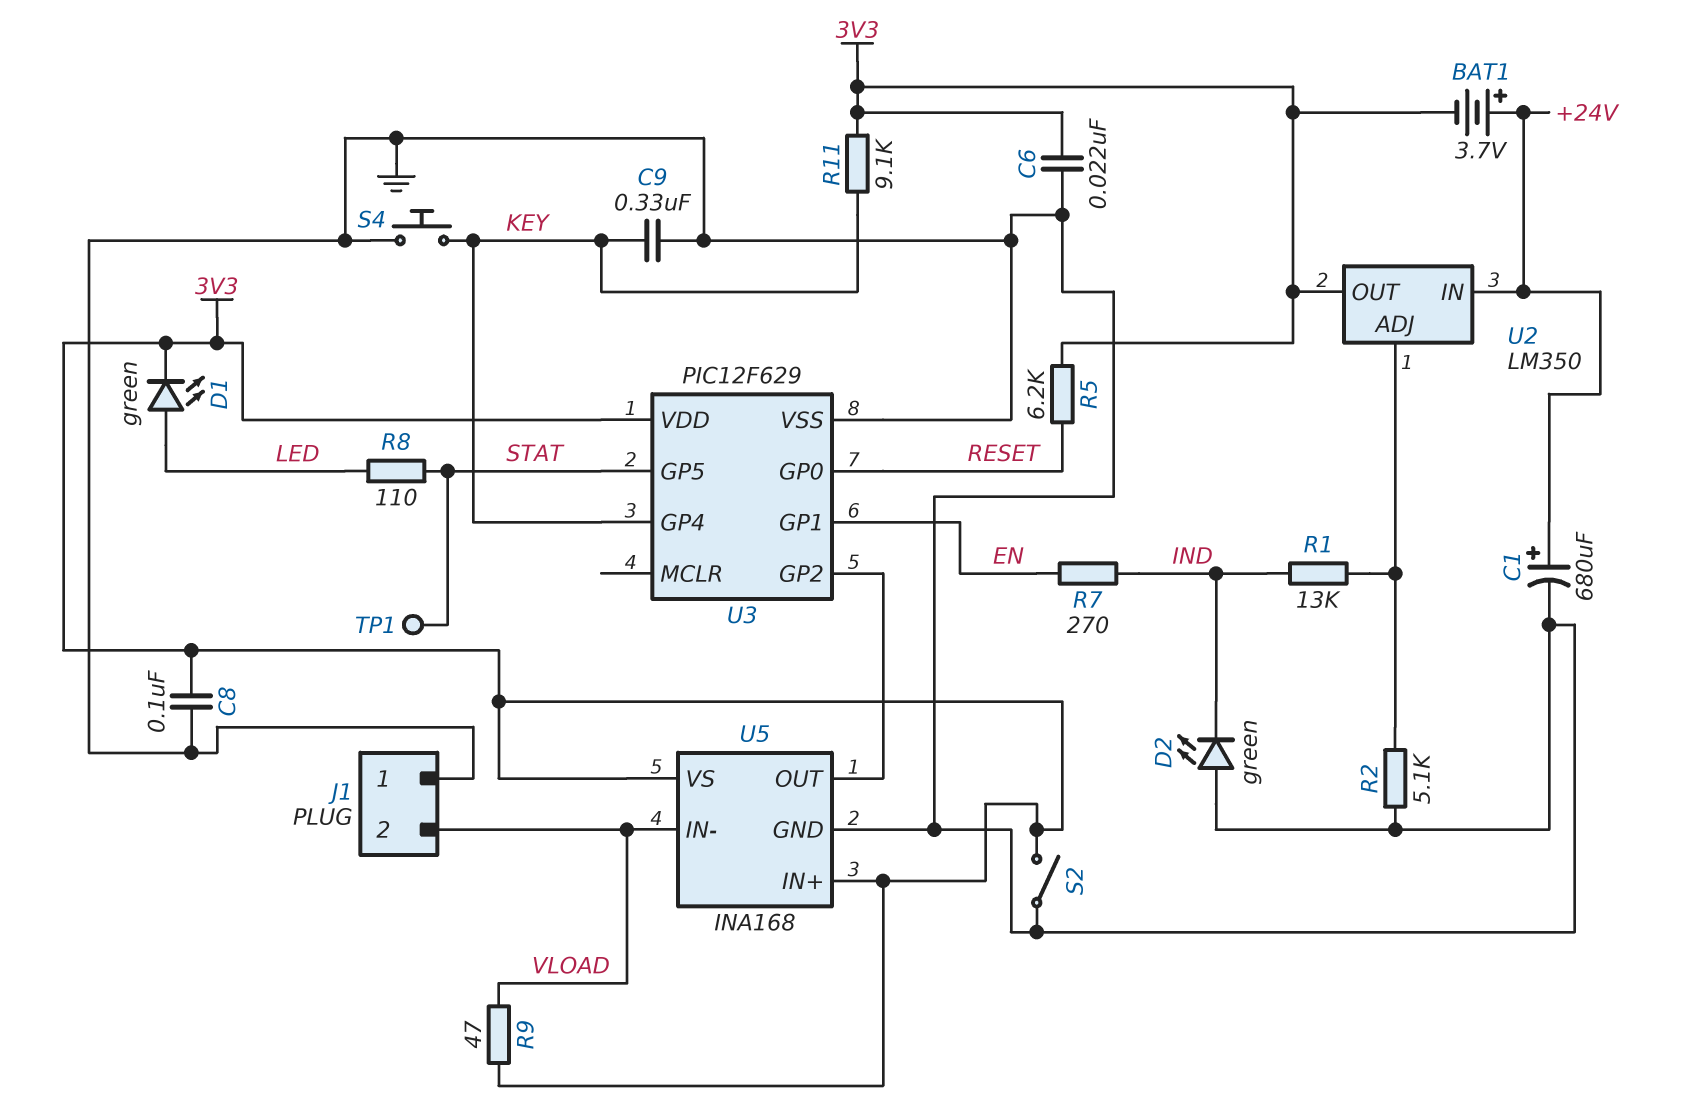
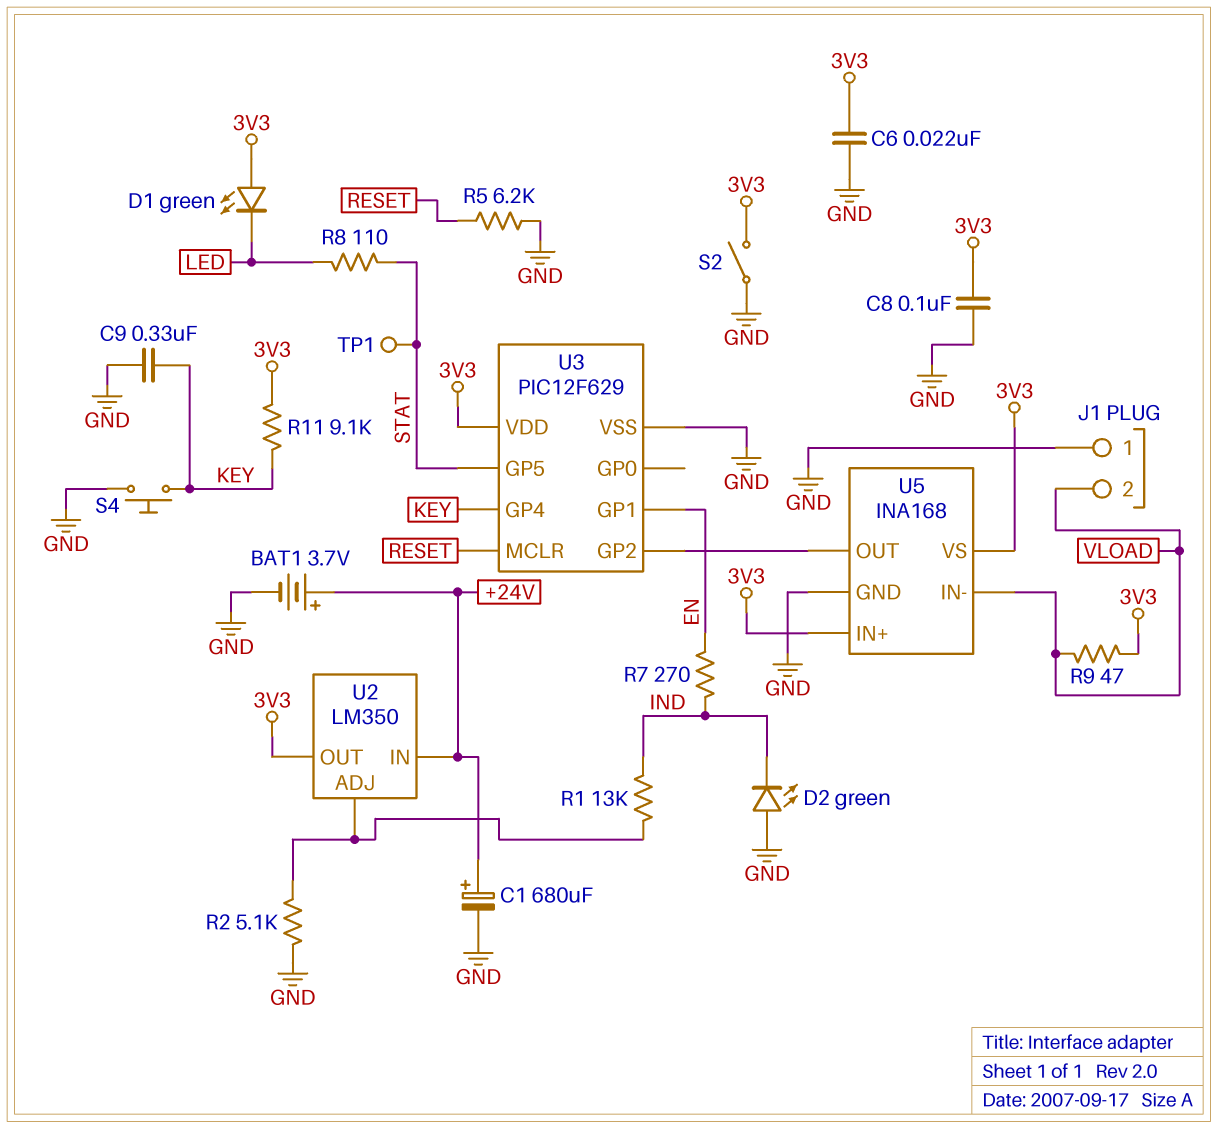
BAT1: 3.7V (plus +24V, minus 3V3) -> 3.7V (plus +24V, minus GND)
D1: LED green (A LED, K 3V3) -> LED green (A 3V3, K LED)
R5: 6.2k (3V3, RESET) -> 6.2k (GND, RESET)
U3 pin GP0: RESET -> none
U3 pin MCLR: none -> RESET

